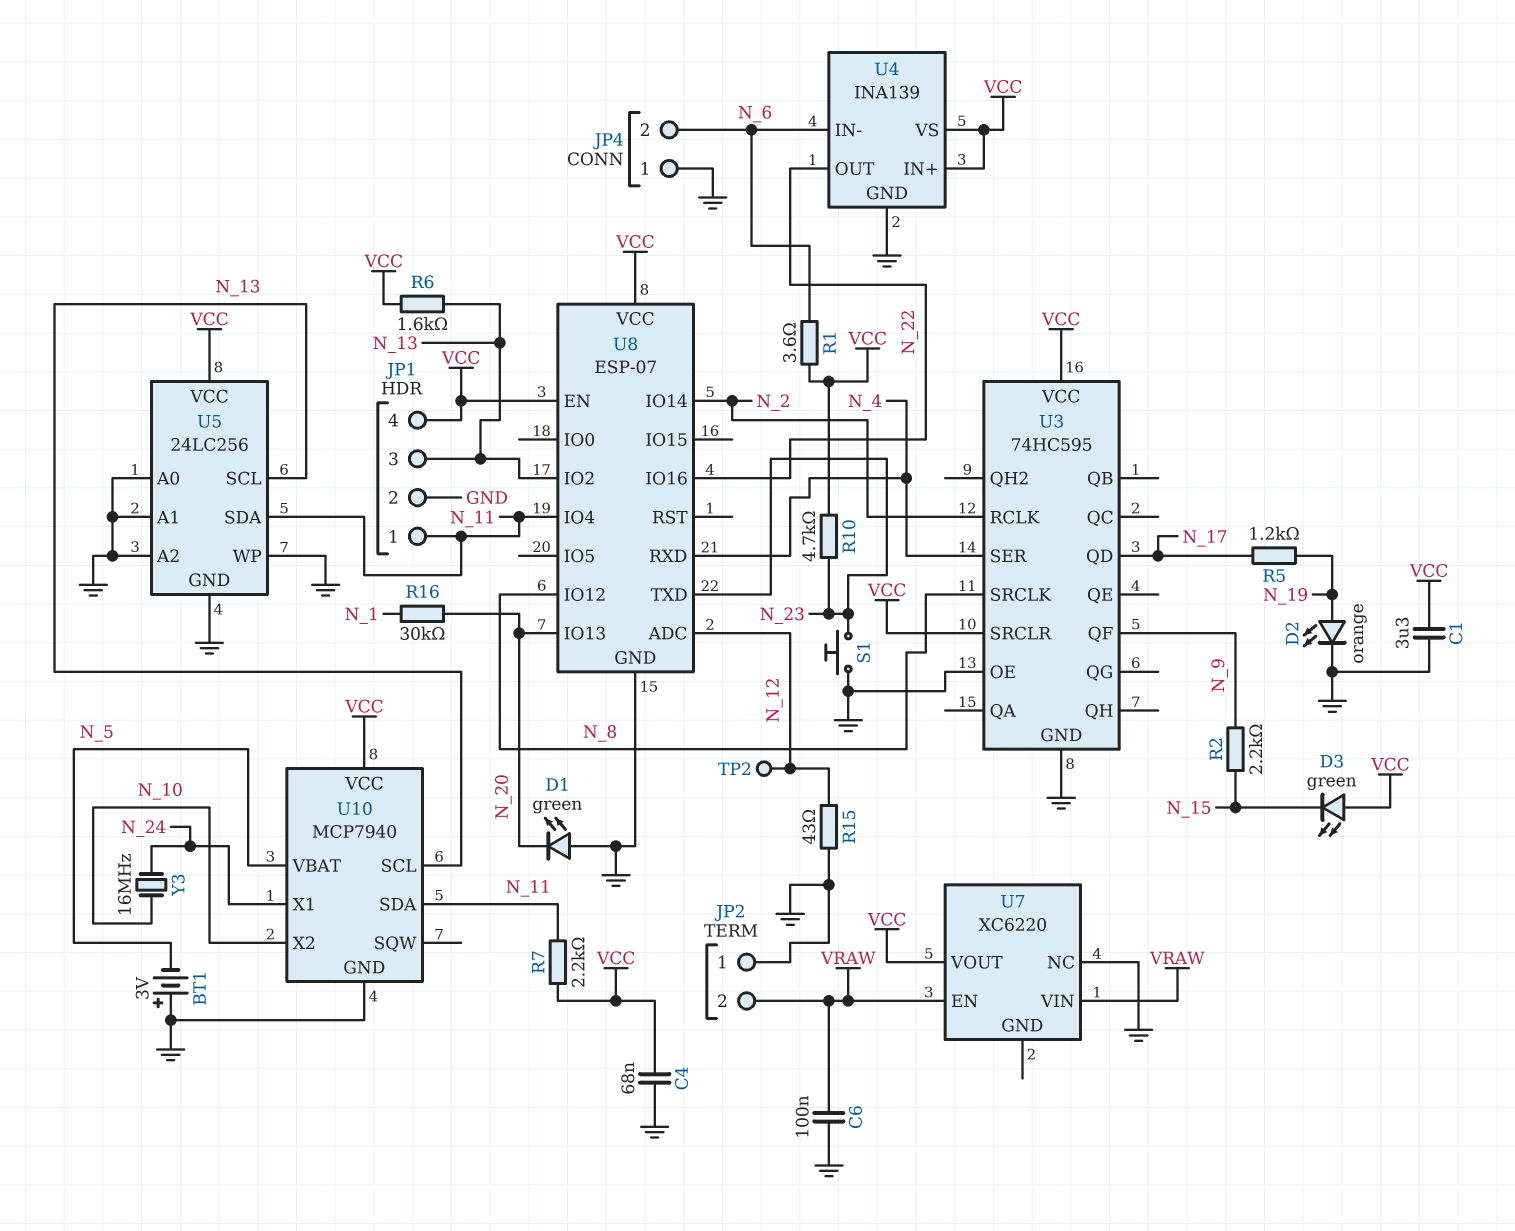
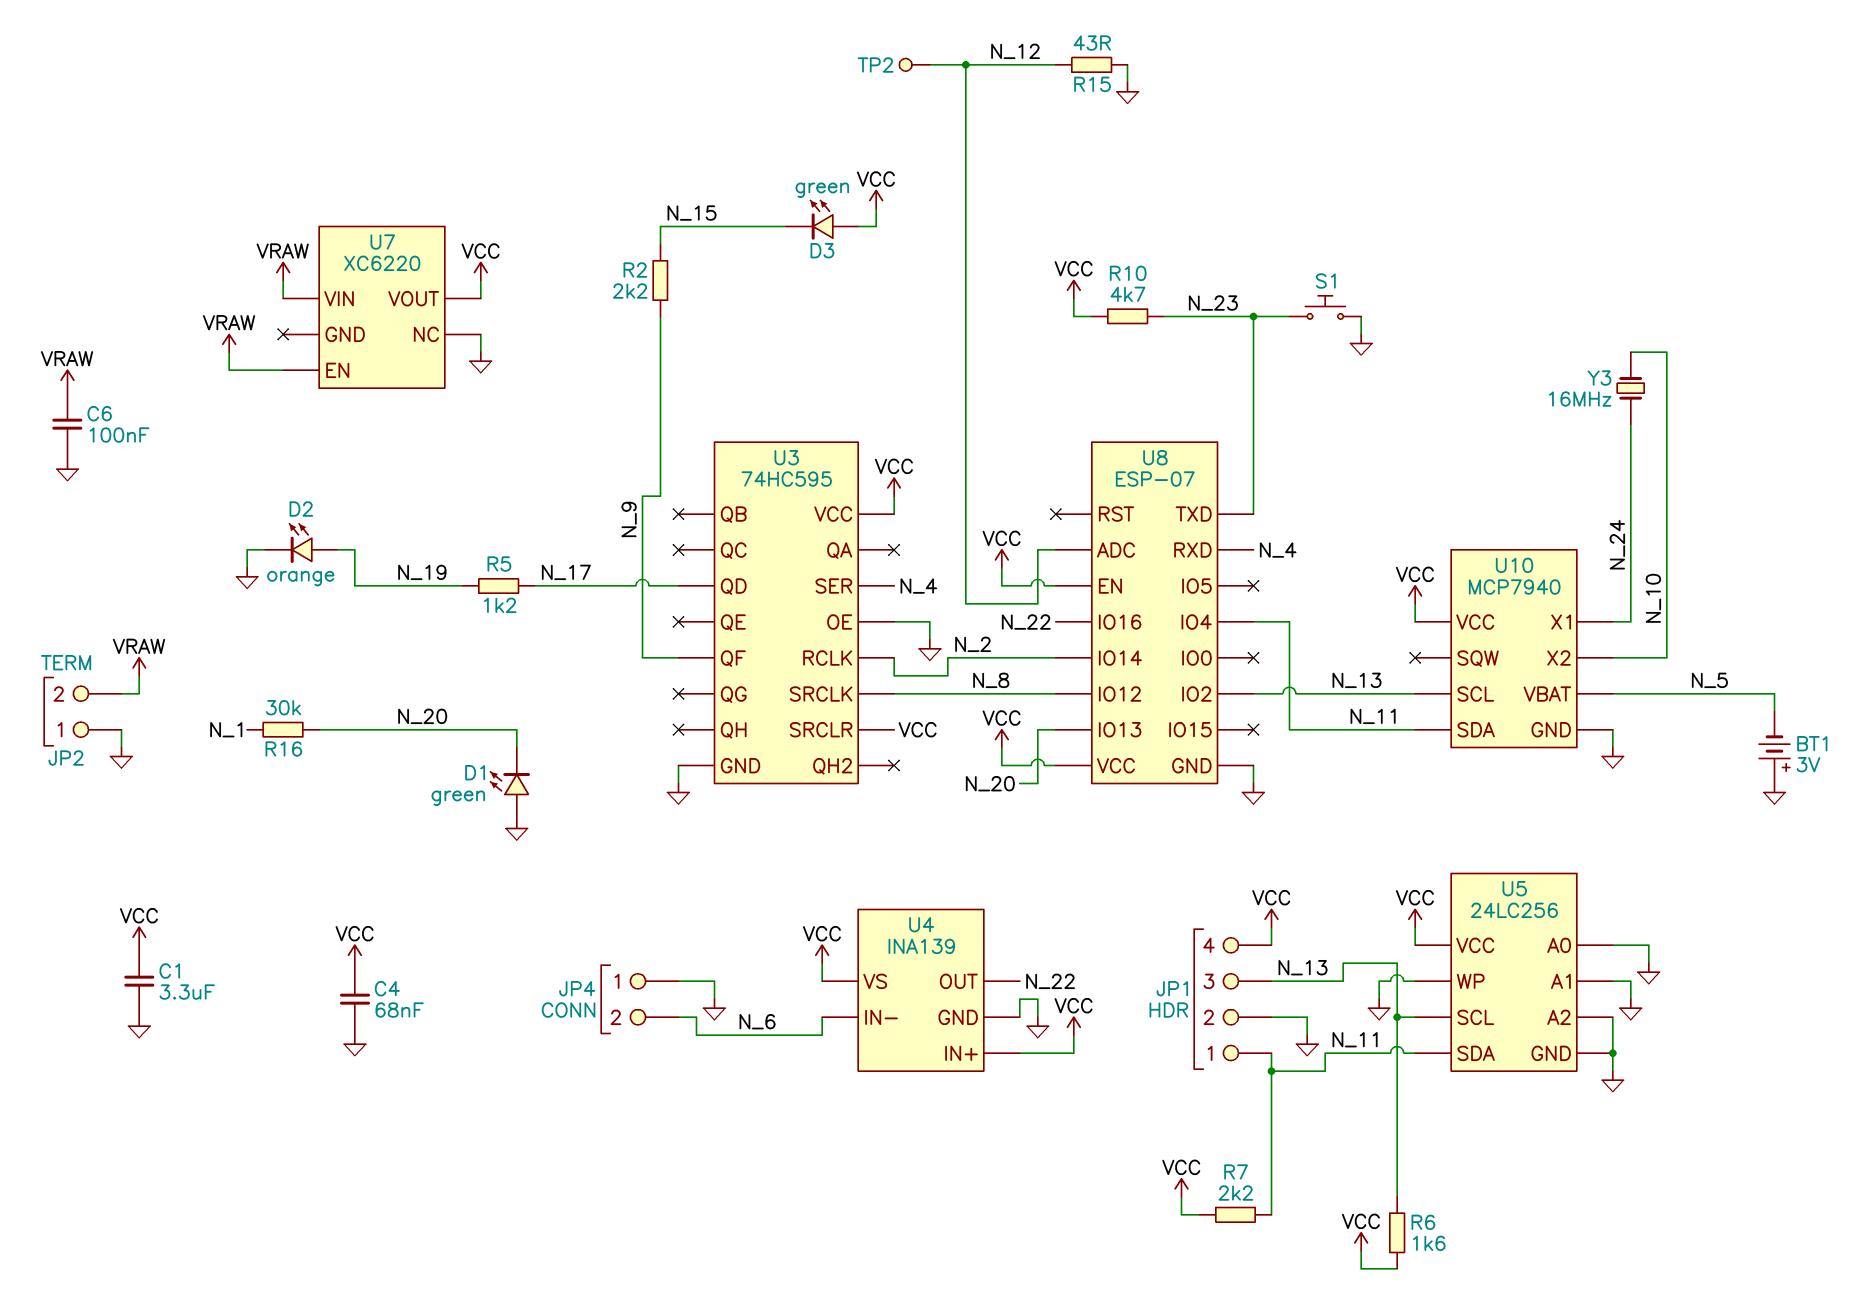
R1: 3.6 (N_6, VCC) -> none

